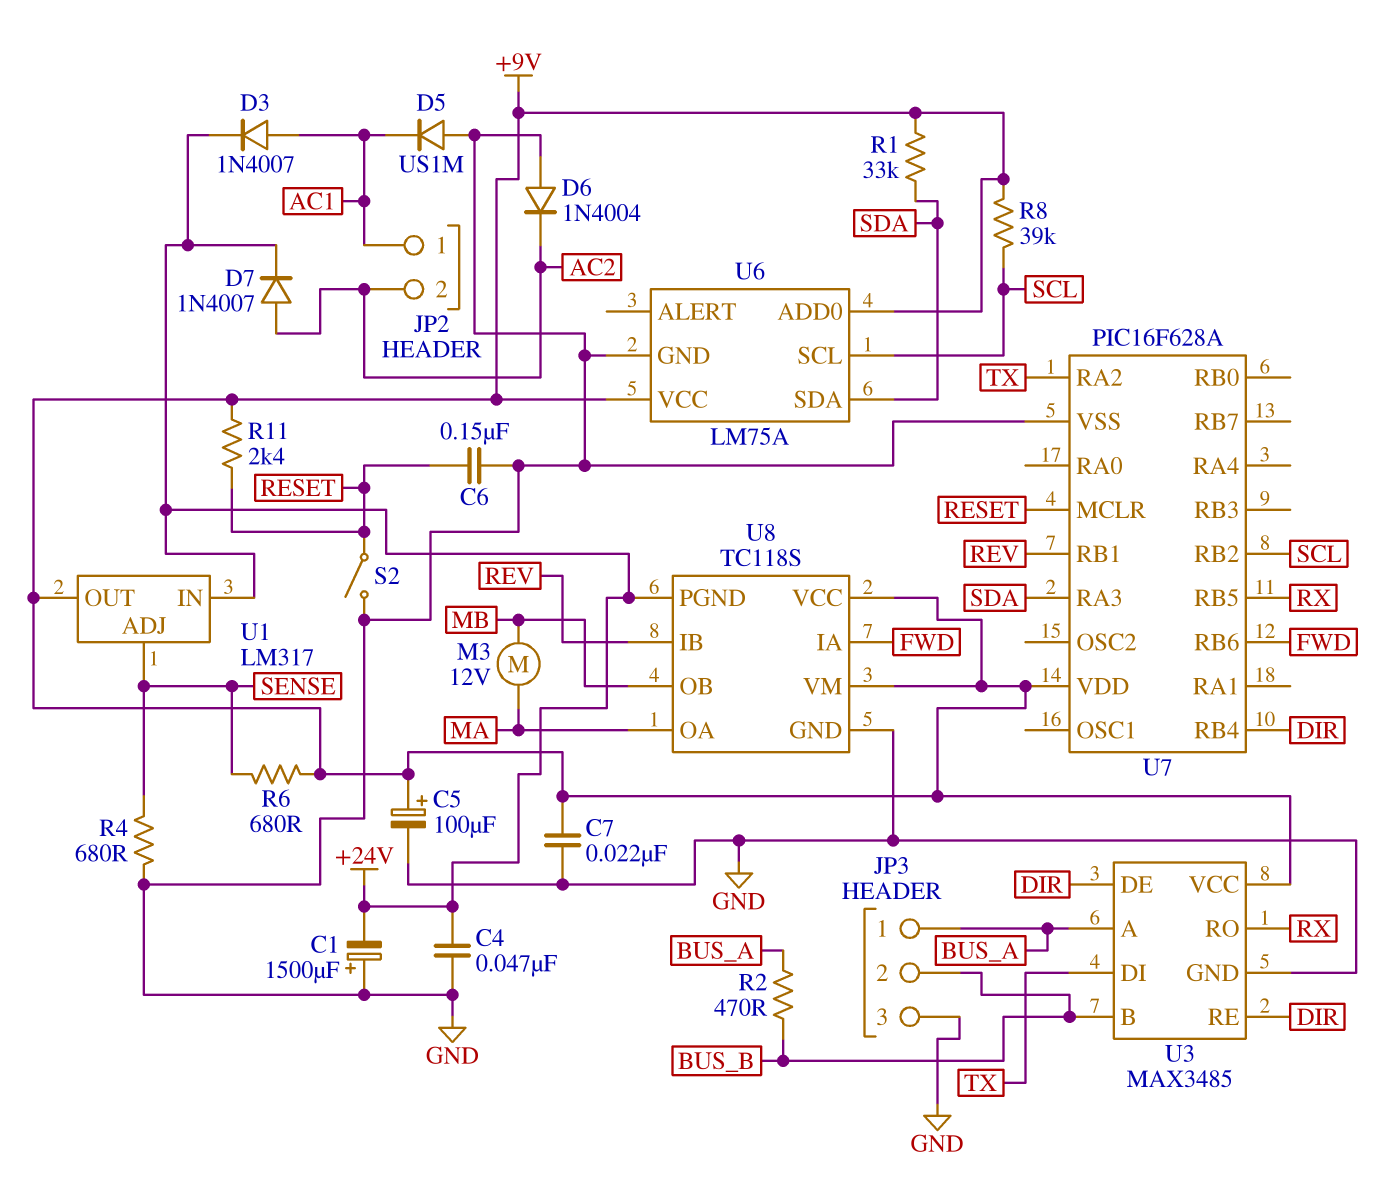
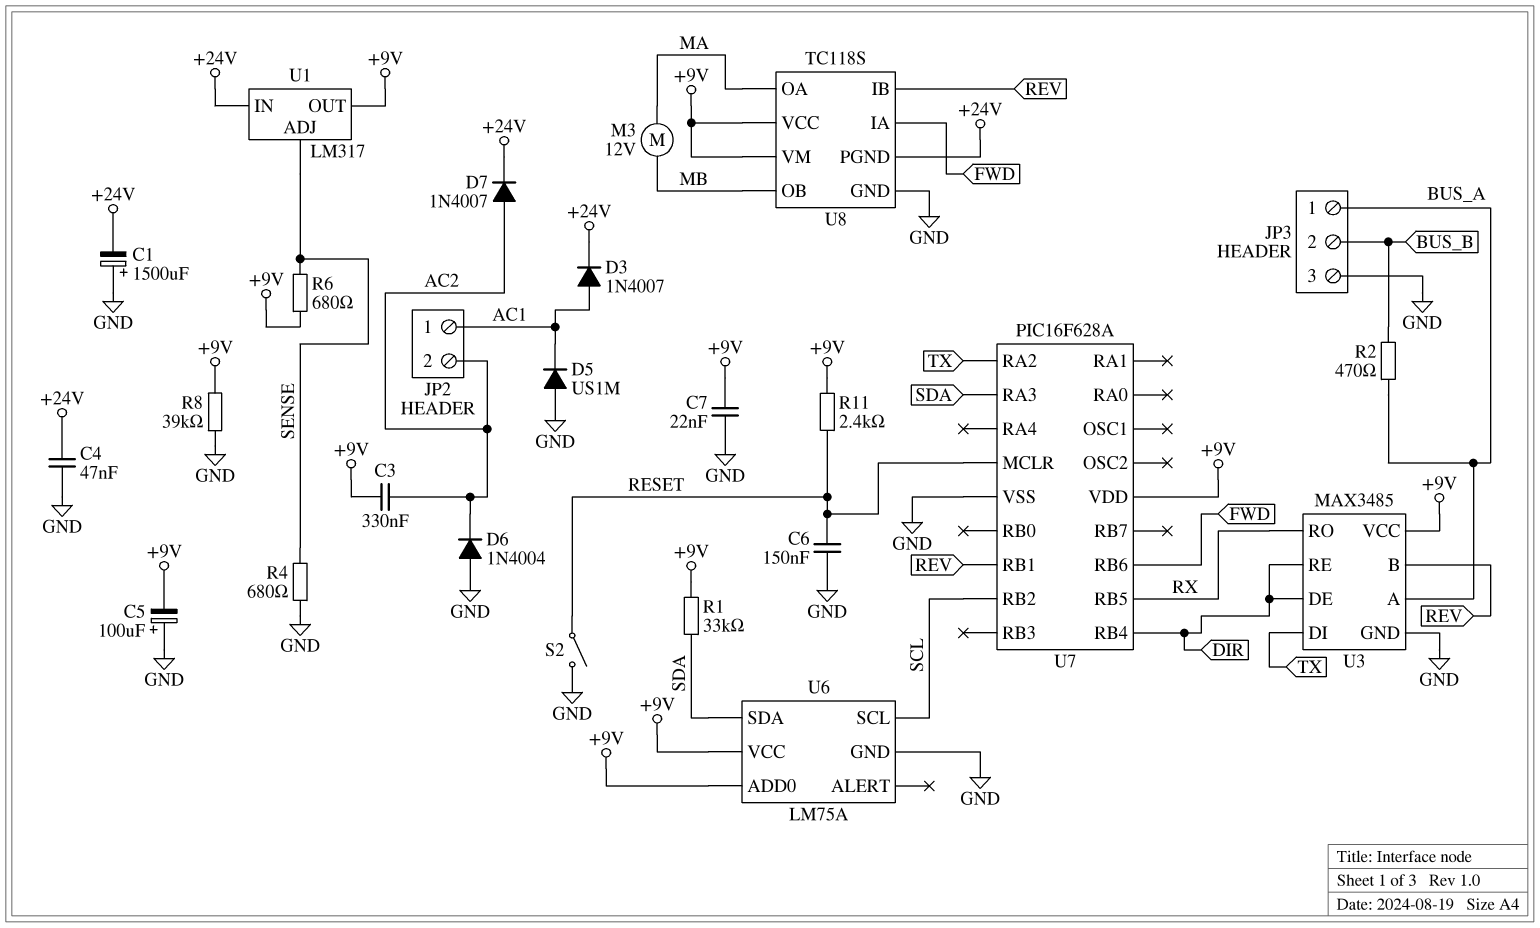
C3: none -> 330nF (+9V, AC2)
C5: 100uF (plus +9V, minus GND) -> 100uF (plus GND, minus +9V)
R8: 39k (+9V, SCL) -> 39k (+9V, GND)
U3 pin B: BUS_B -> REV

